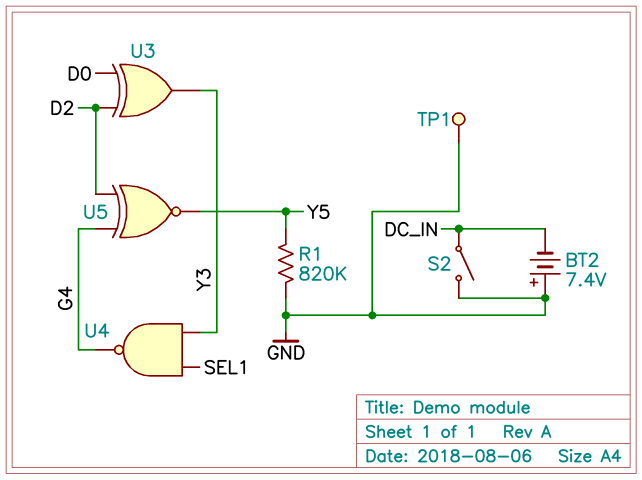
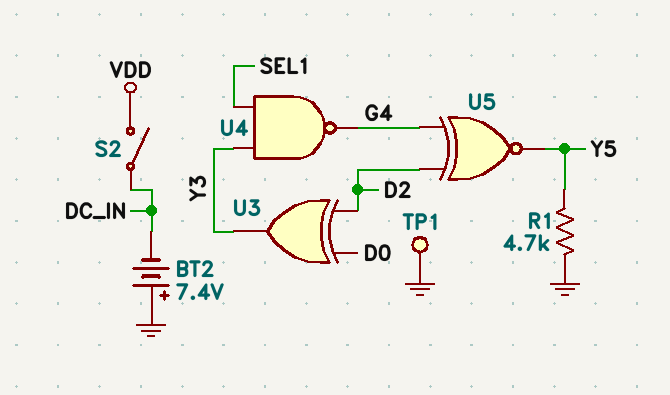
R1: 820k (GND, Y5) -> 4.7k (GND, Y5)
S2: switch (DC_IN, GND) -> switch (DC_IN, VDD)

